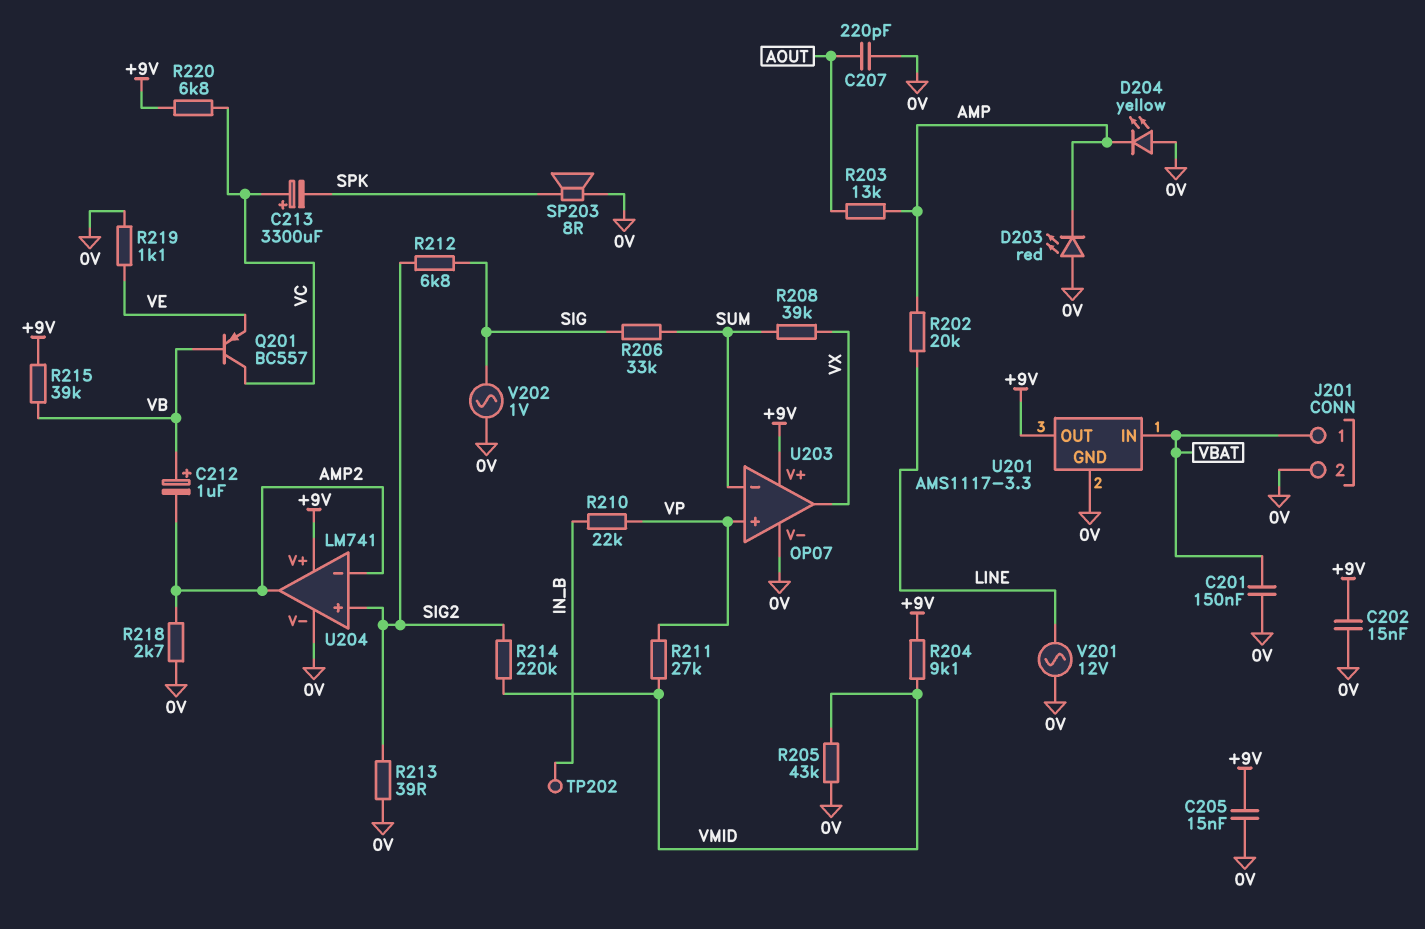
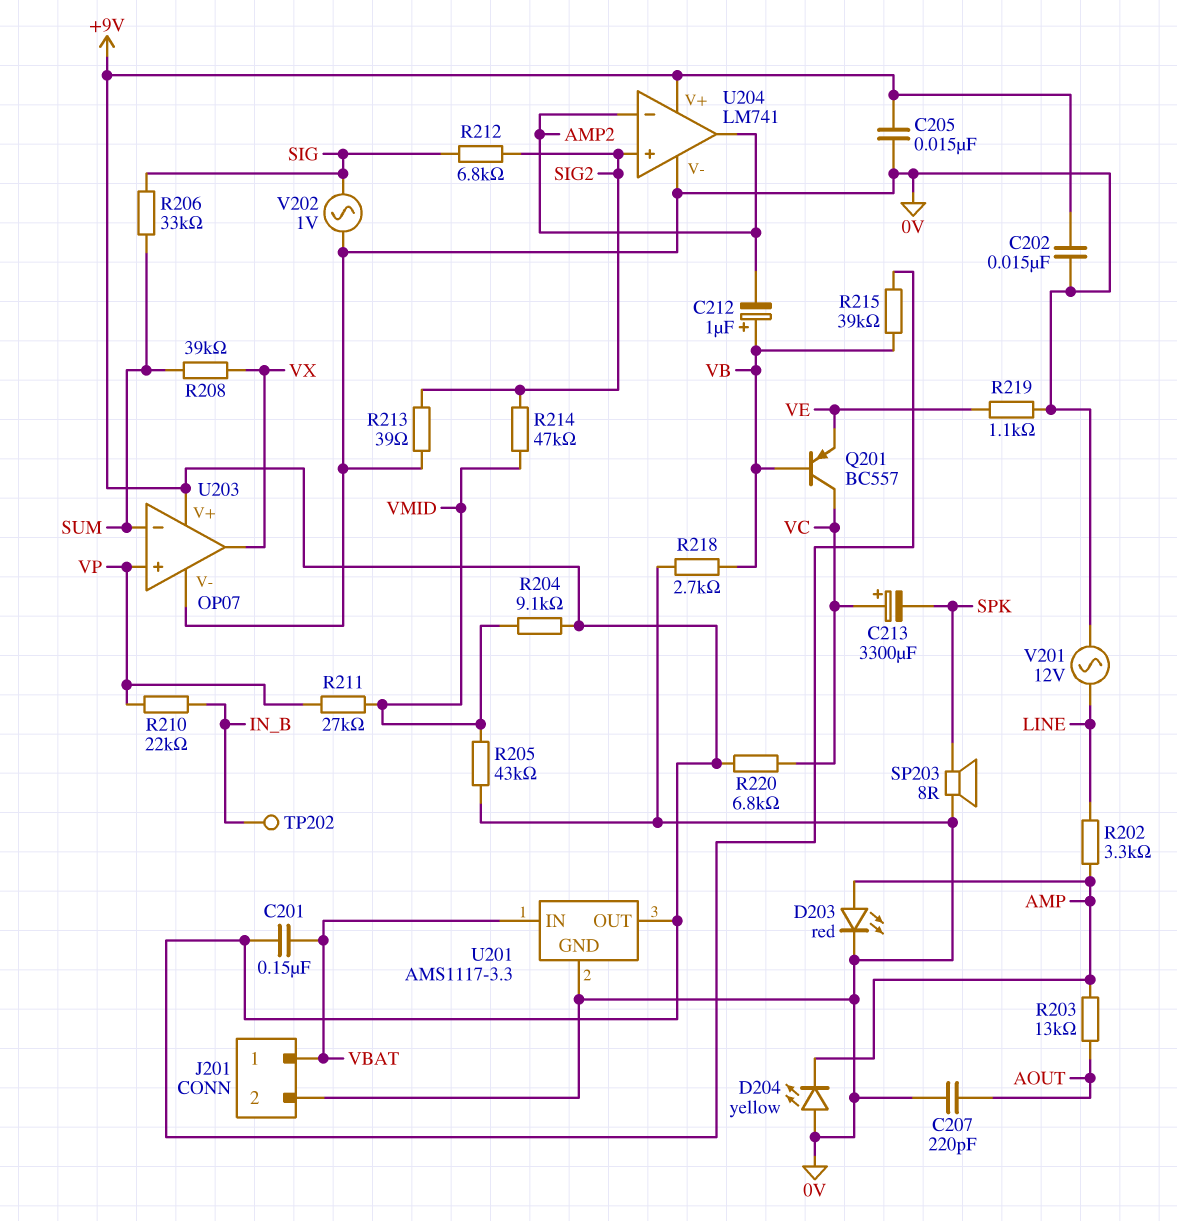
C201: 150nF (0V, VBAT) -> 150nF (+9V, VBAT)
D203: LED red (A 0V, K AMP) -> LED red (A AMP, K 0V)
R202: 20k (AMP, LINE) -> 3.3k (AMP, LINE)
R214: 220k (SIG2, VMID) -> 47k (SIG2, VMID)
R218: 2.7k (0V, AMP2) -> 2.7k (0V, VB)

